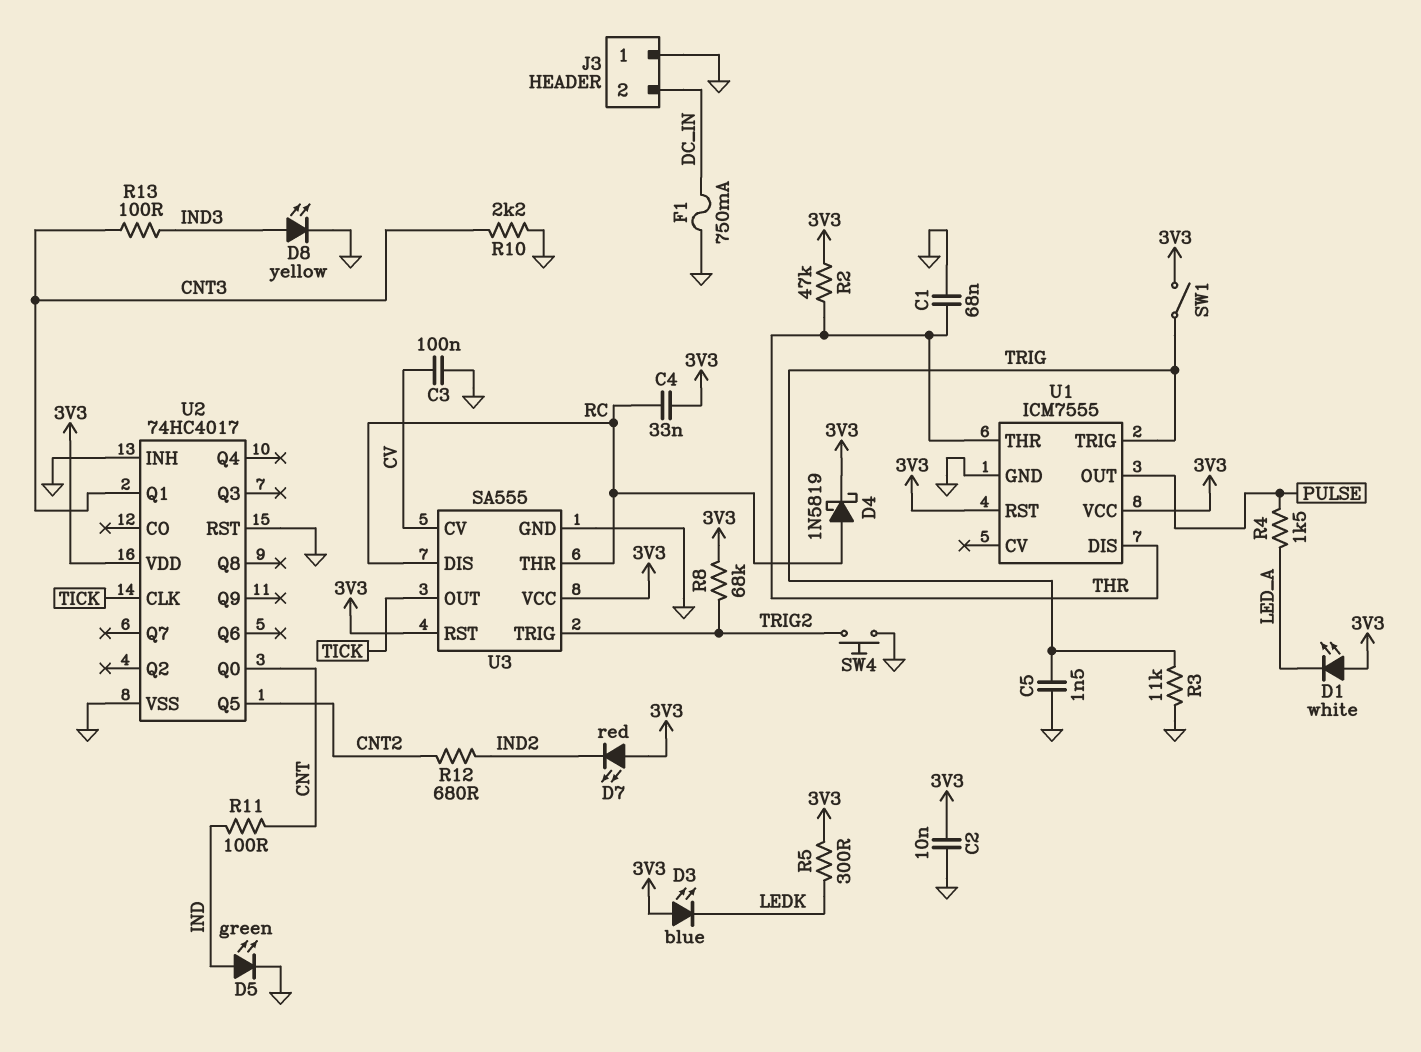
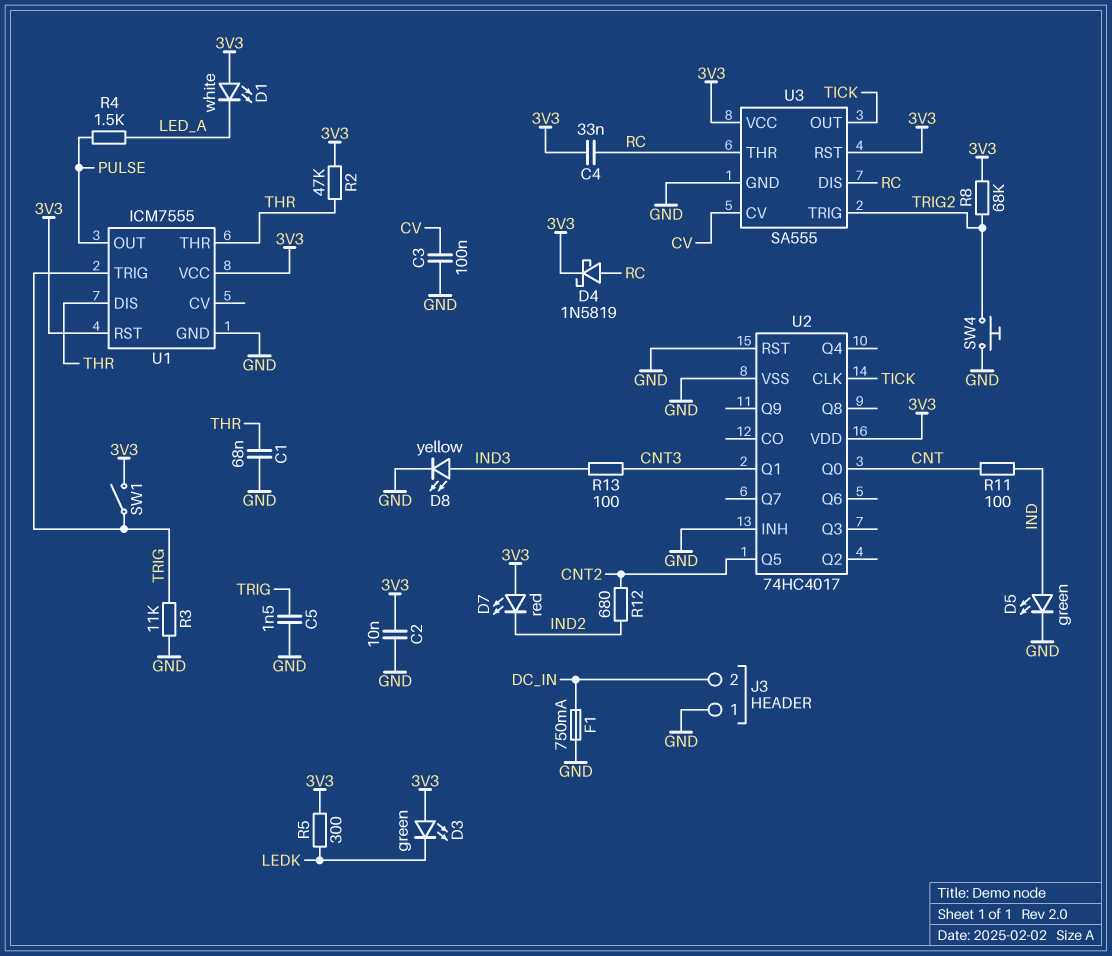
D3: LED blue (A 3V3, K LEDK) -> LED green (A 3V3, K LEDK)
R10: 2.2k (CNT3, GND) -> none

